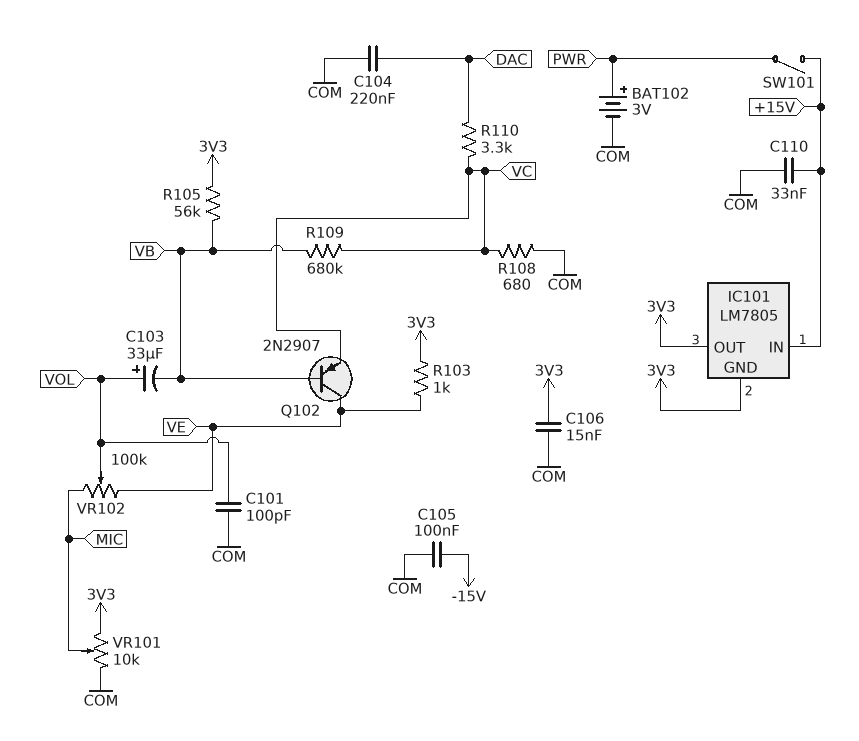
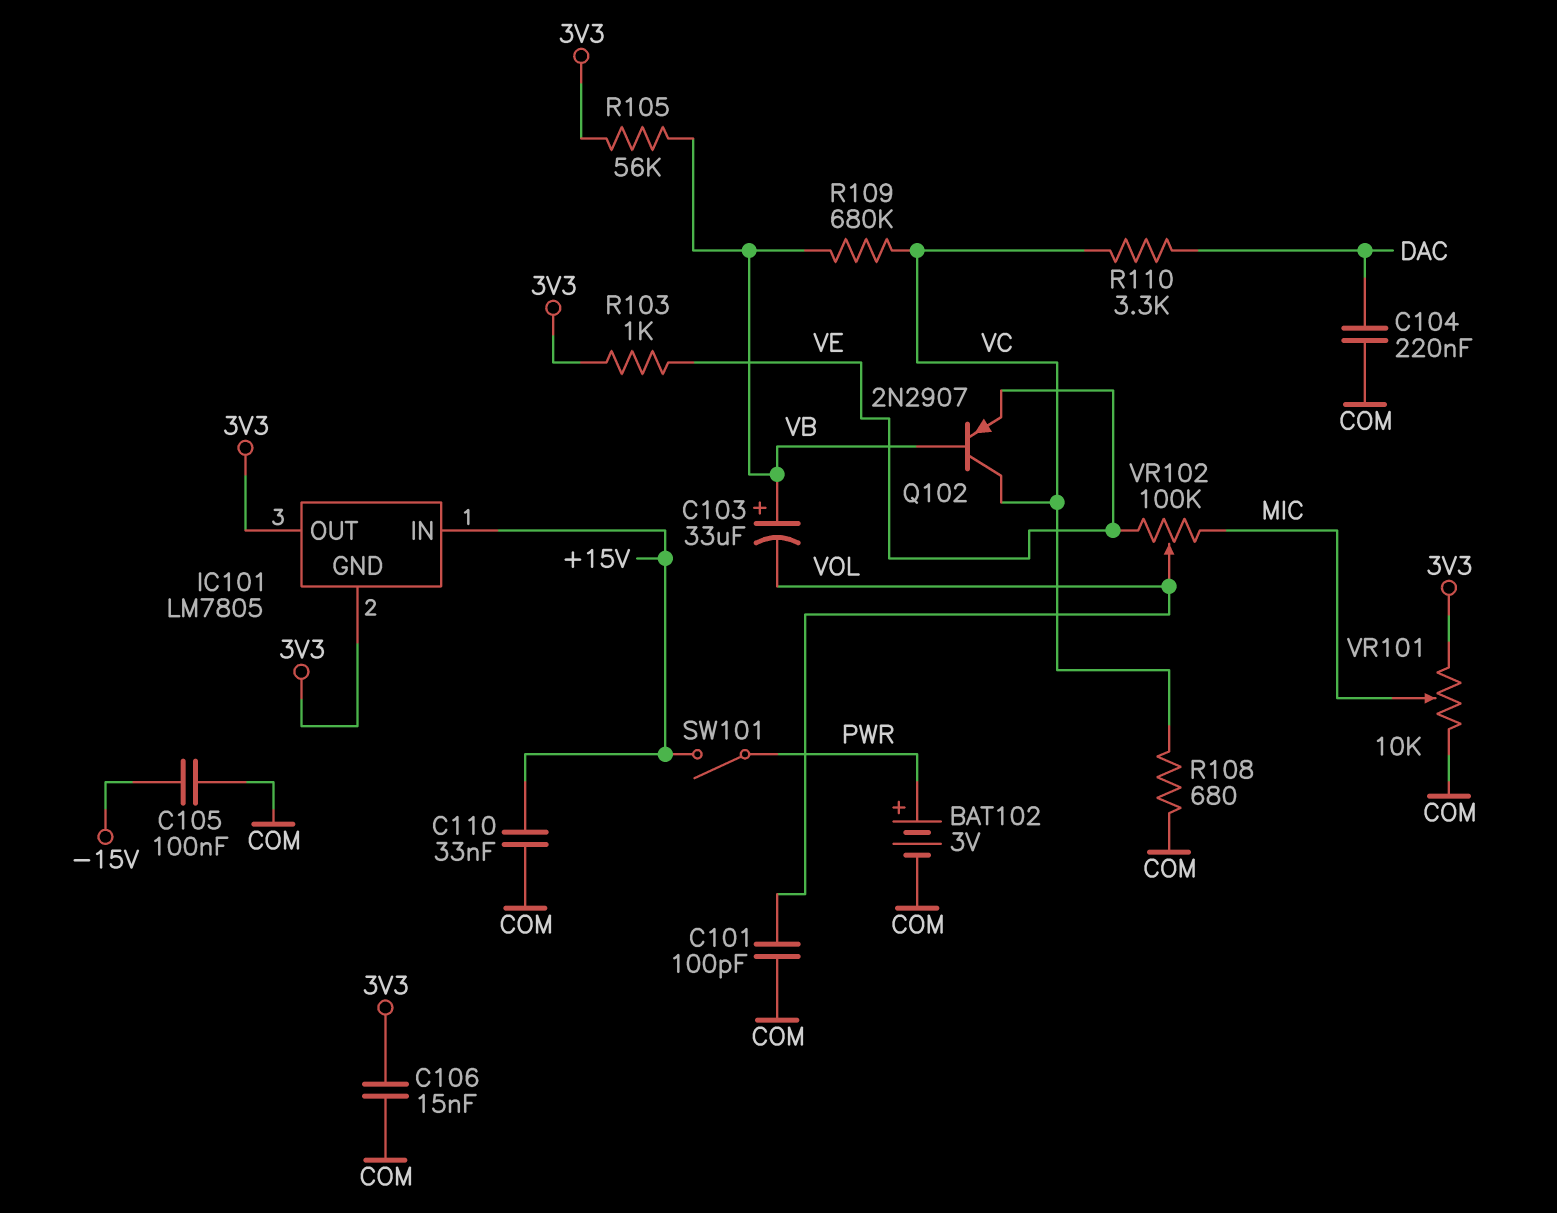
C103: 33uF (plus VOL, minus VB) -> 33uF (plus VB, minus VOL)
Q102: PNP 2N2907 (B VB, C VE, E VC) -> PNP 2N2907 (B VB, C VC, E VE)

